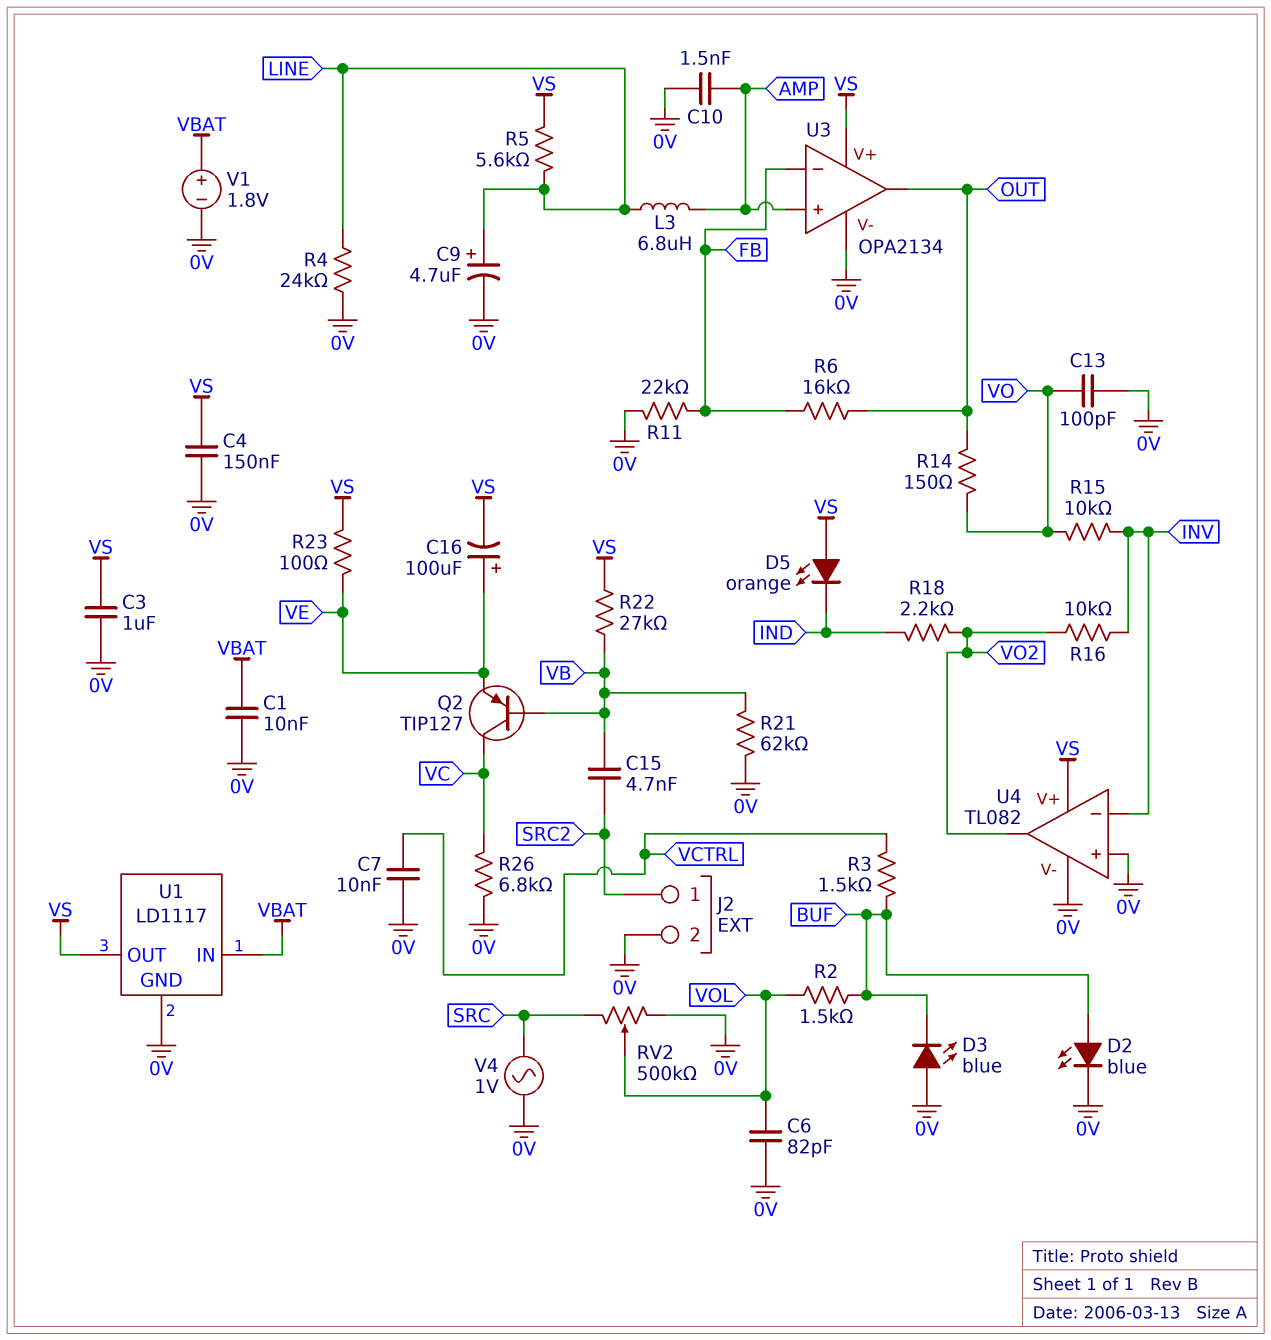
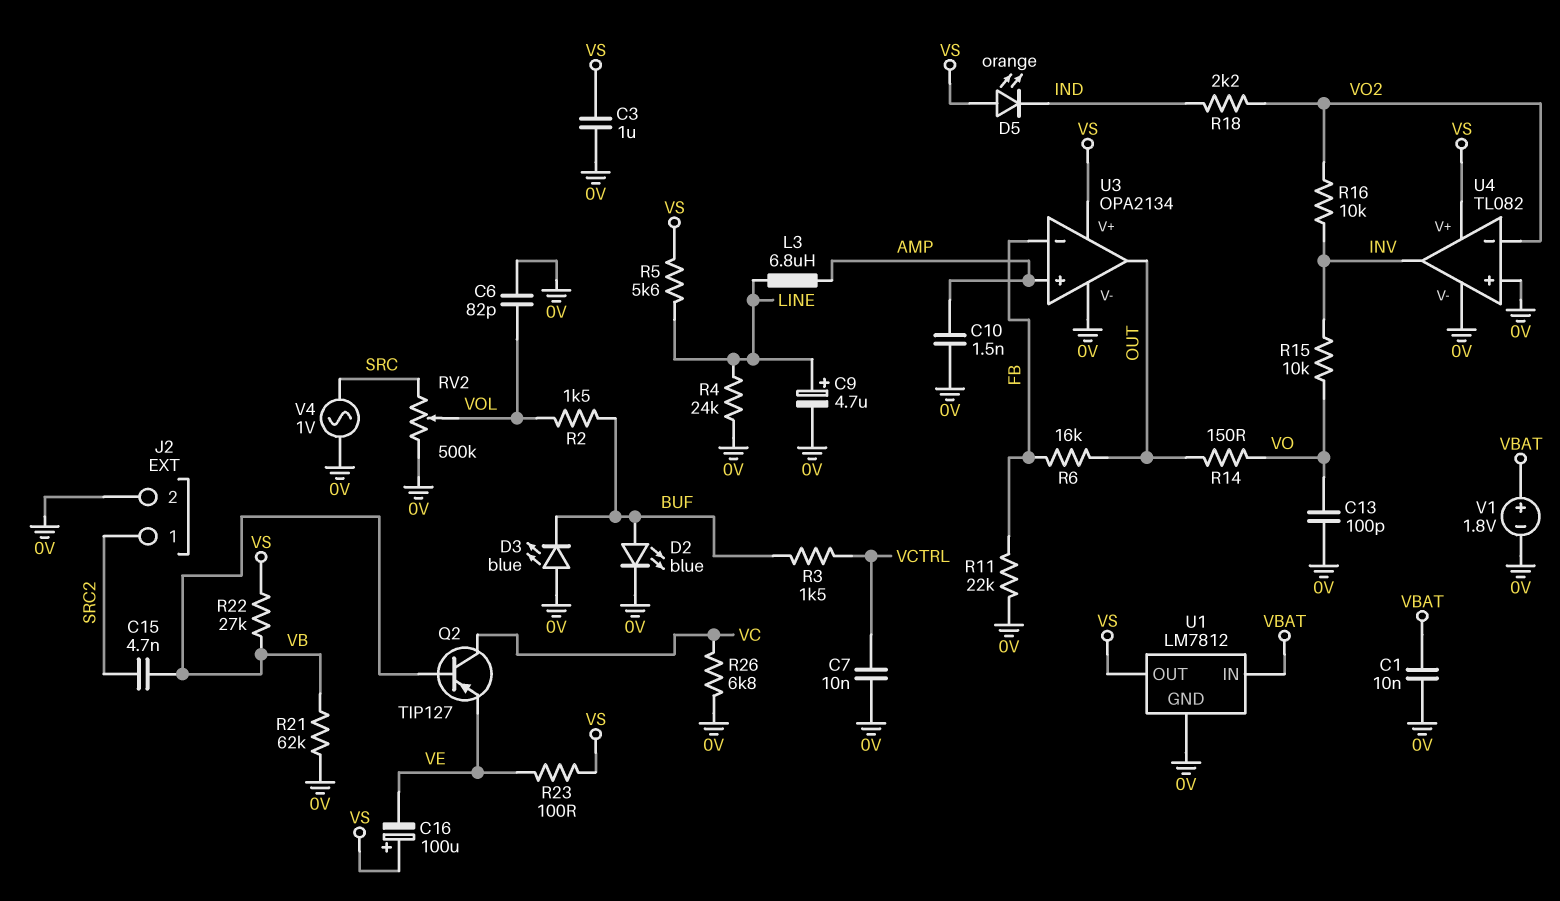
C4: 150nF (0V, VS) -> none
C16: 100uF (plus VE, minus VS) -> 100uF (plus VS, minus VE)
U1: LD1117 -> LM7812
U4 pin in-: INV -> VO2
U4 pin out: VO2 -> INV

